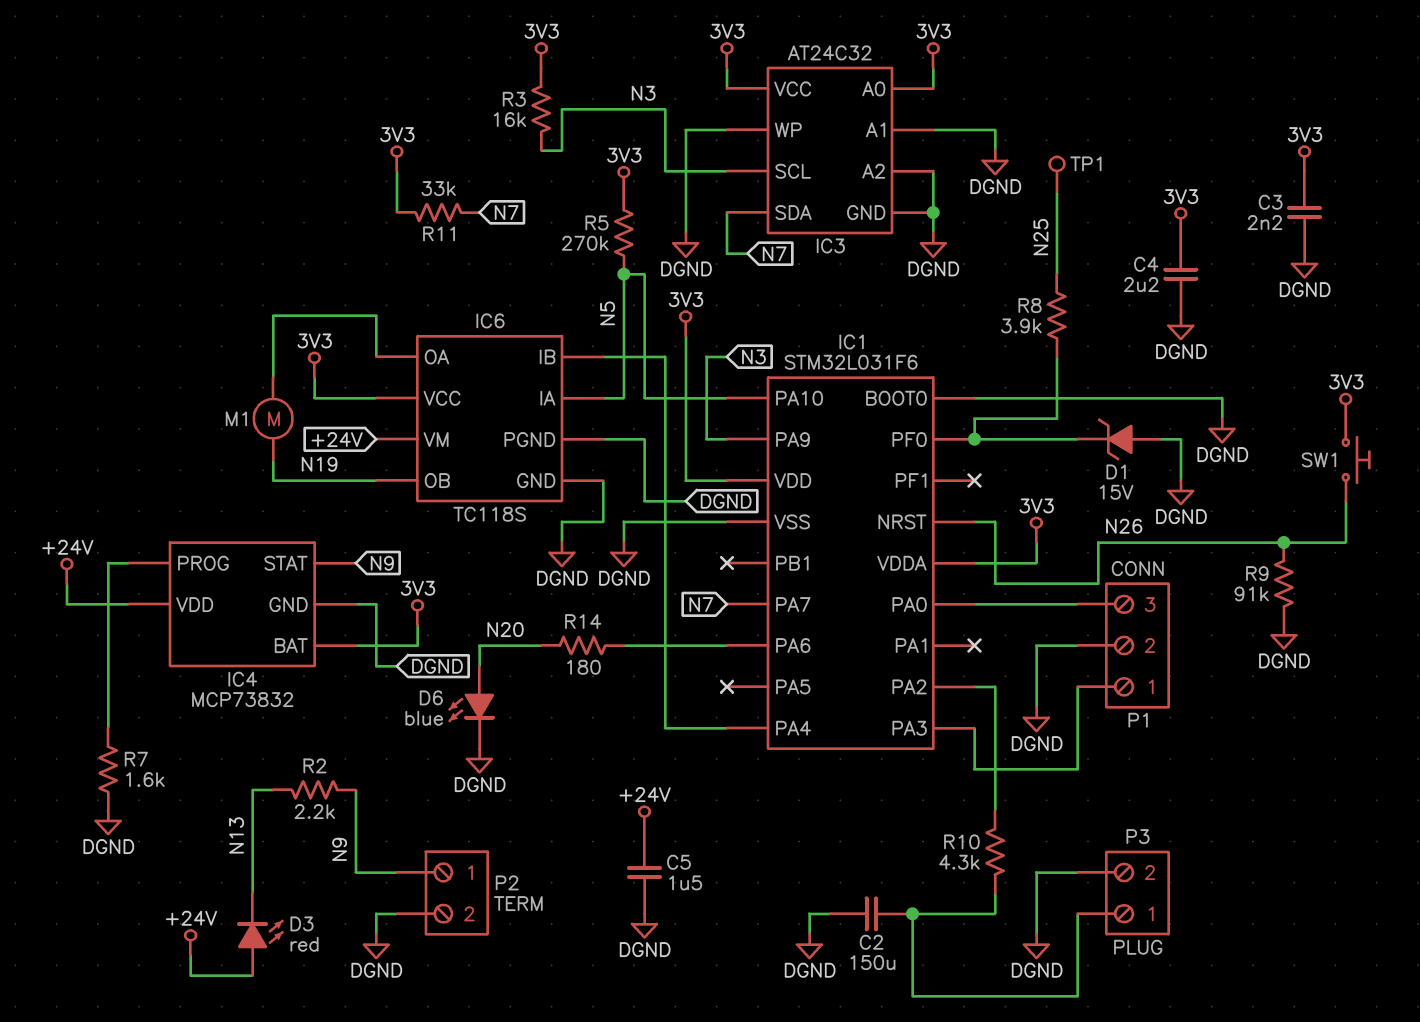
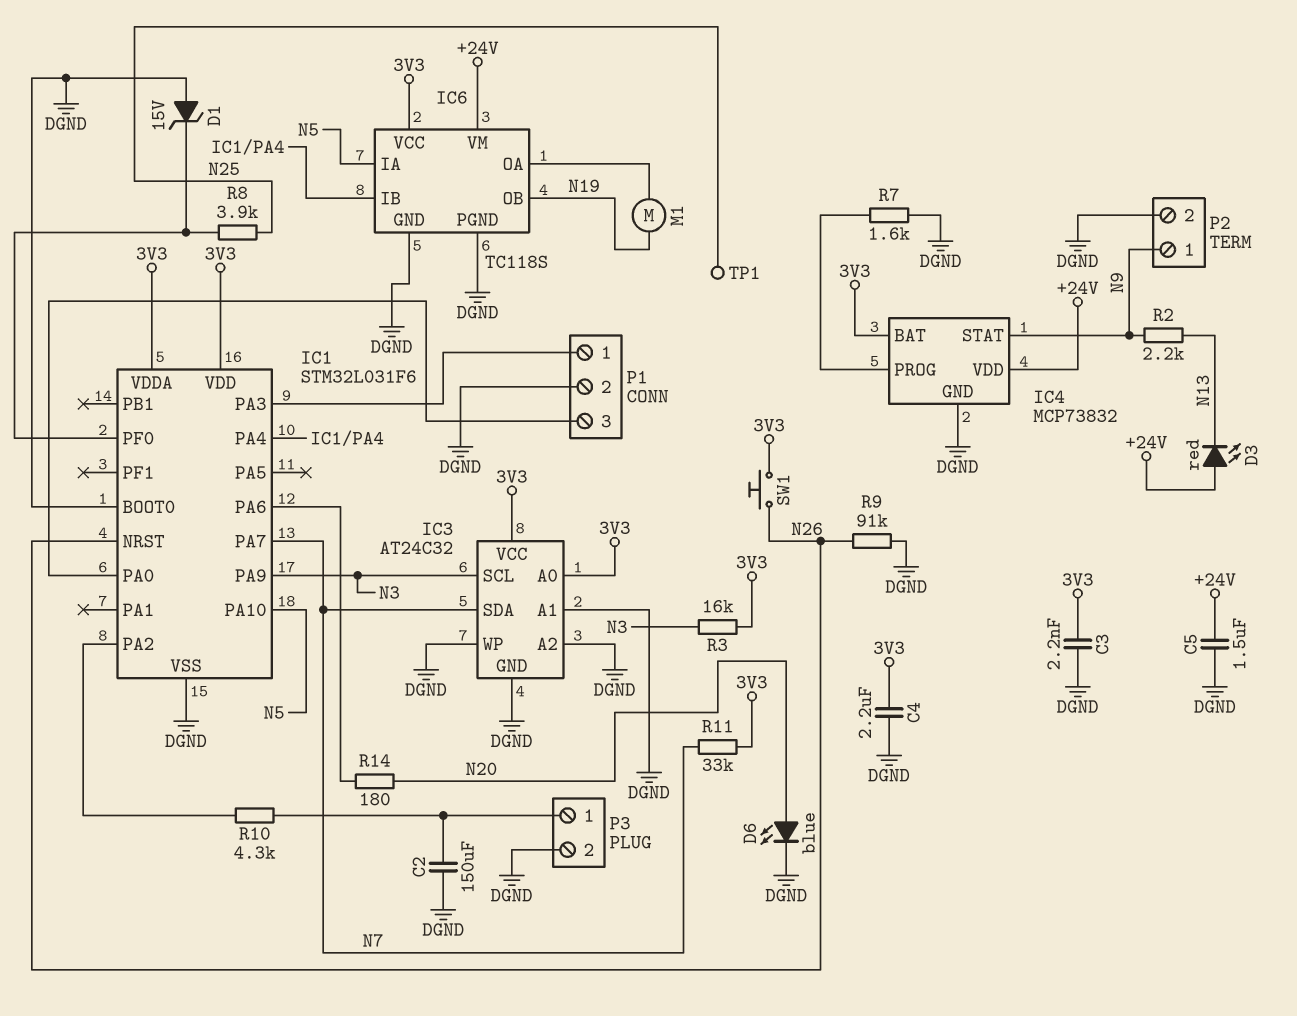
R5: 270k (3V3, N5) -> none

